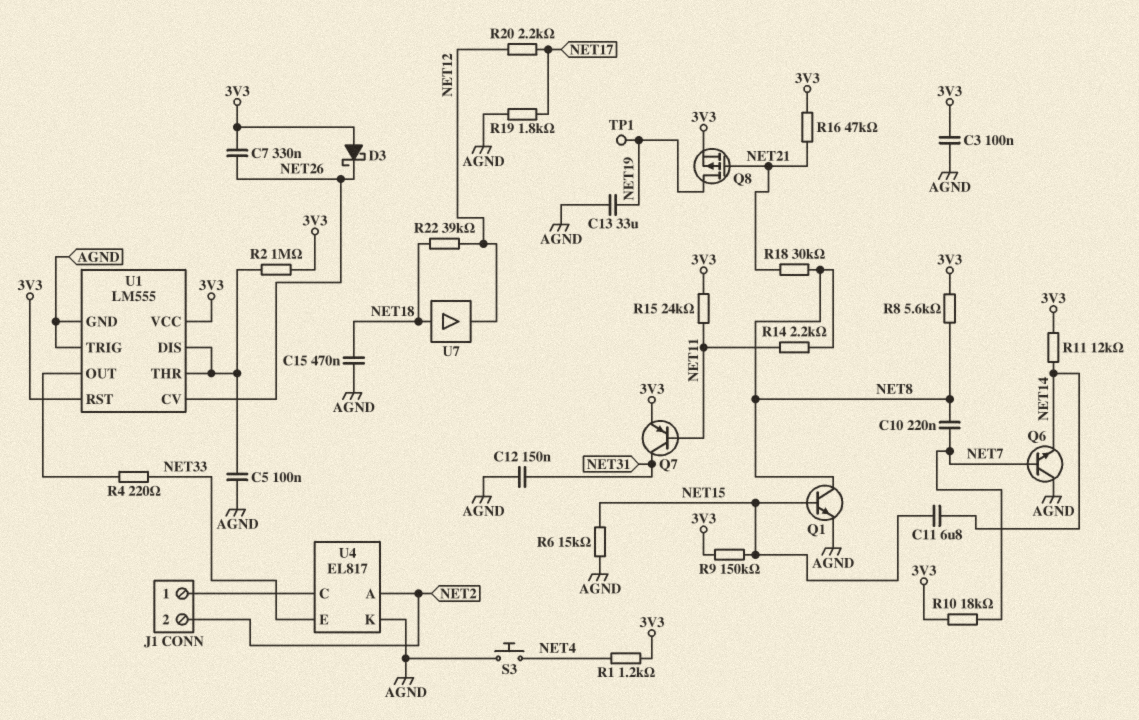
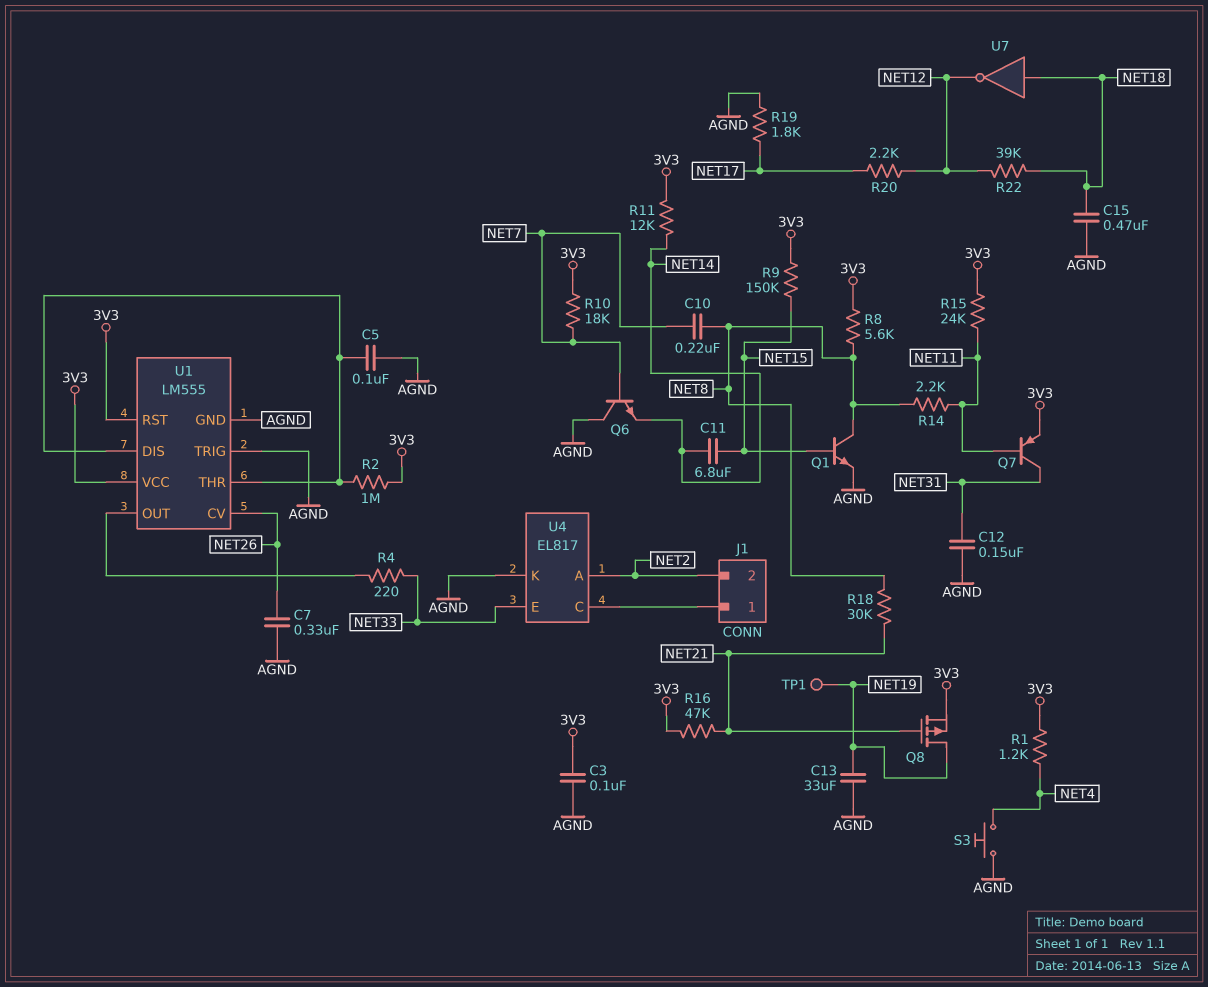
C7: 330nF (3V3, NET26) -> 330nF (AGND, NET26)
D3: schottky (A 3V3, K NET26) -> none
R6: 15k (AGND, NET15) -> none
U7: buffer (in NET18, out NET12) -> NOT (in NET18, out NET12)

